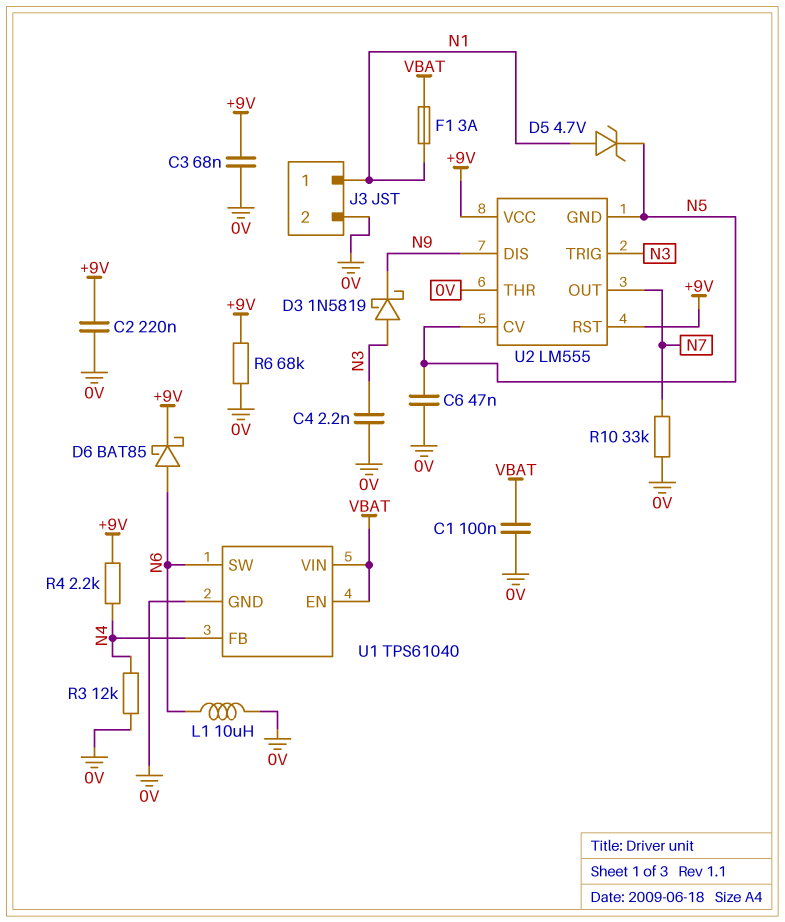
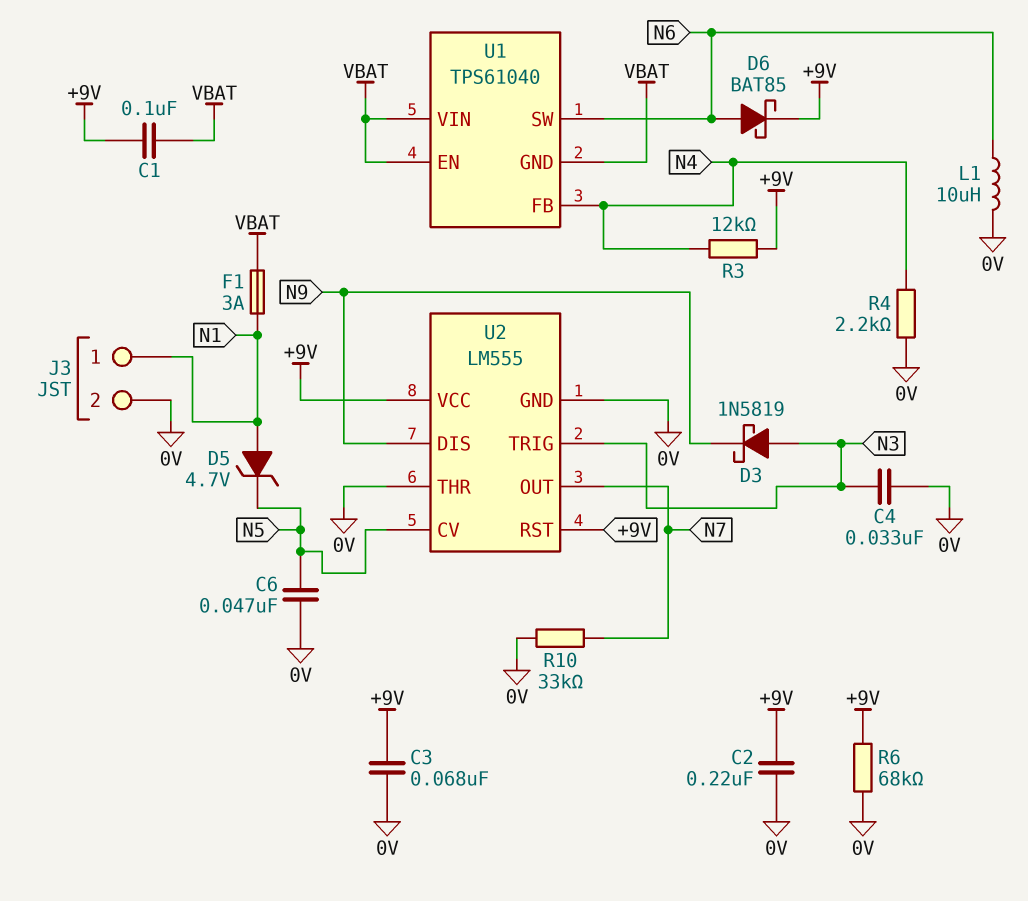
C1: 100nF (0V, VBAT) -> 100nF (+9V, VBAT)
C4: 2.2nF (0V, N3) -> 33nF (0V, N3)
R3: 12k (0V, N4) -> 12k (+9V, N4)
R4: 2.2k (+9V, N4) -> 2.2k (0V, N4)
U1 pin GND: 0V -> VBAT
U2 pin GND: N5 -> 0V

